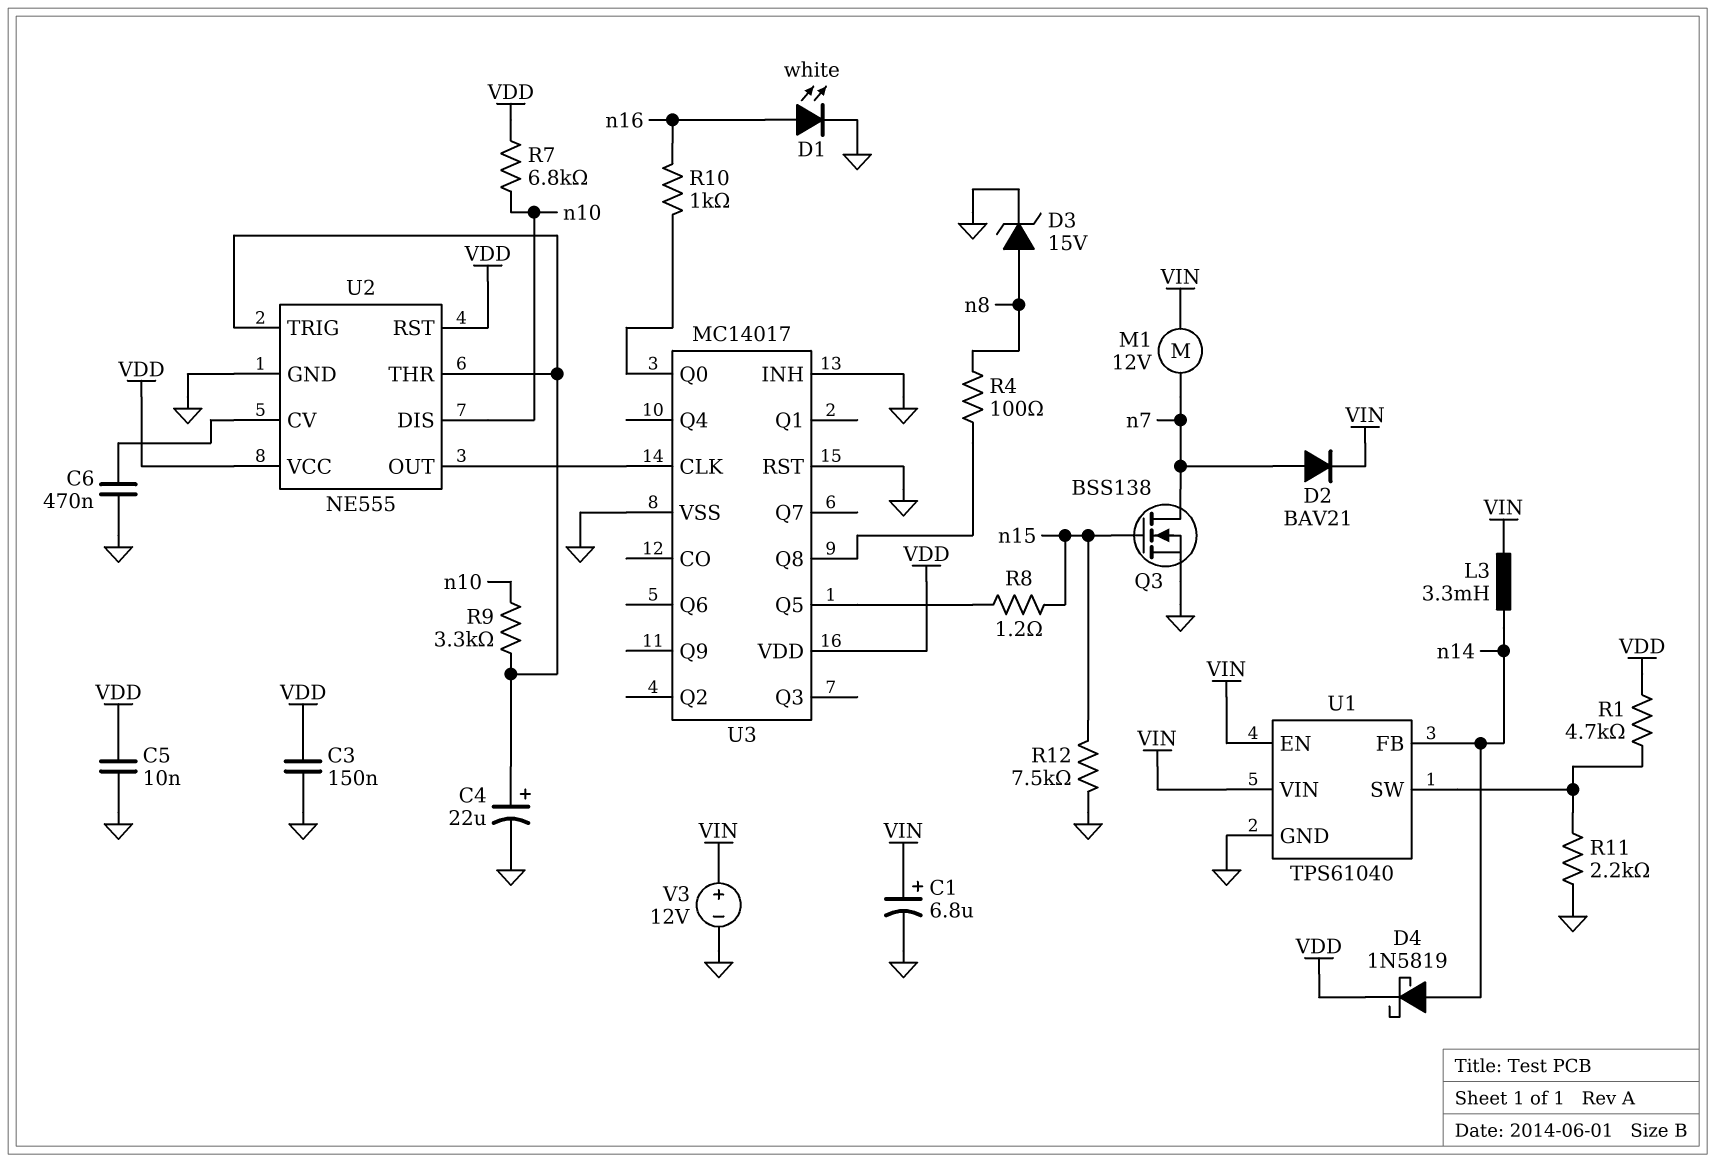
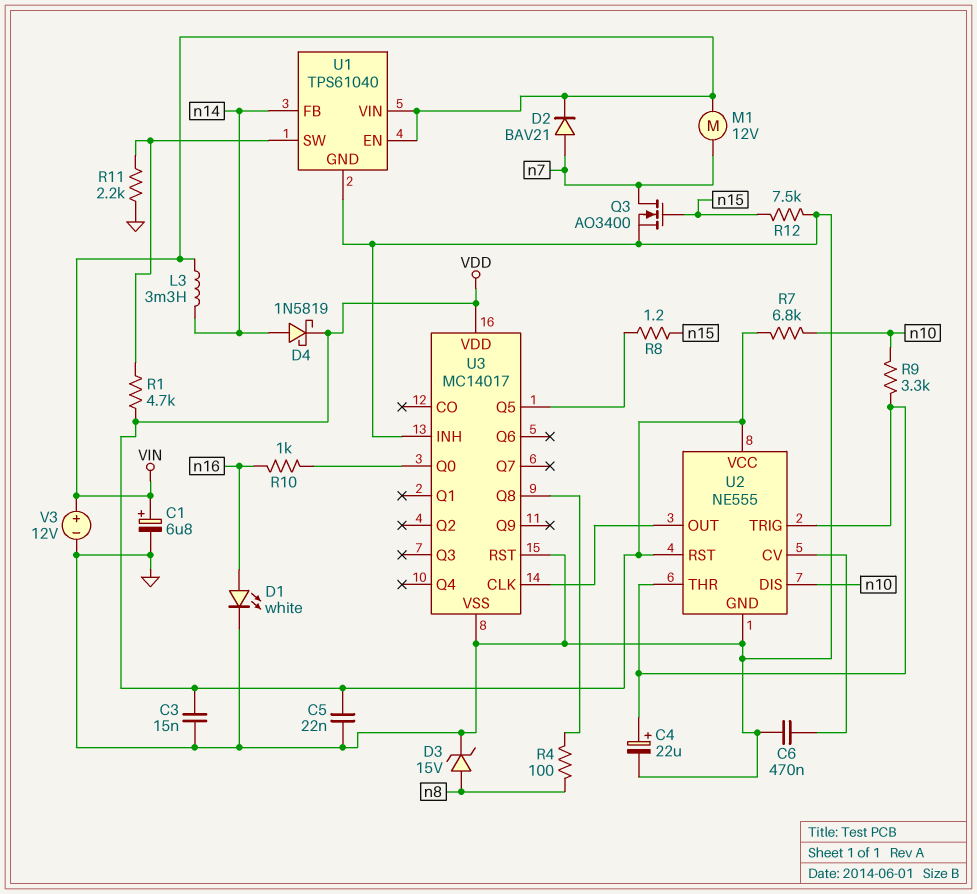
C3: 150nF (GND, VDD) -> 15nF (GND, VDD)
C5: 10nF (GND, VDD) -> 22nF (GND, VDD)
Q3: NMOS BSS138 (G n15, D n7, S GND) -> NMOS AO3400 (G n15, D n7, S GND)

